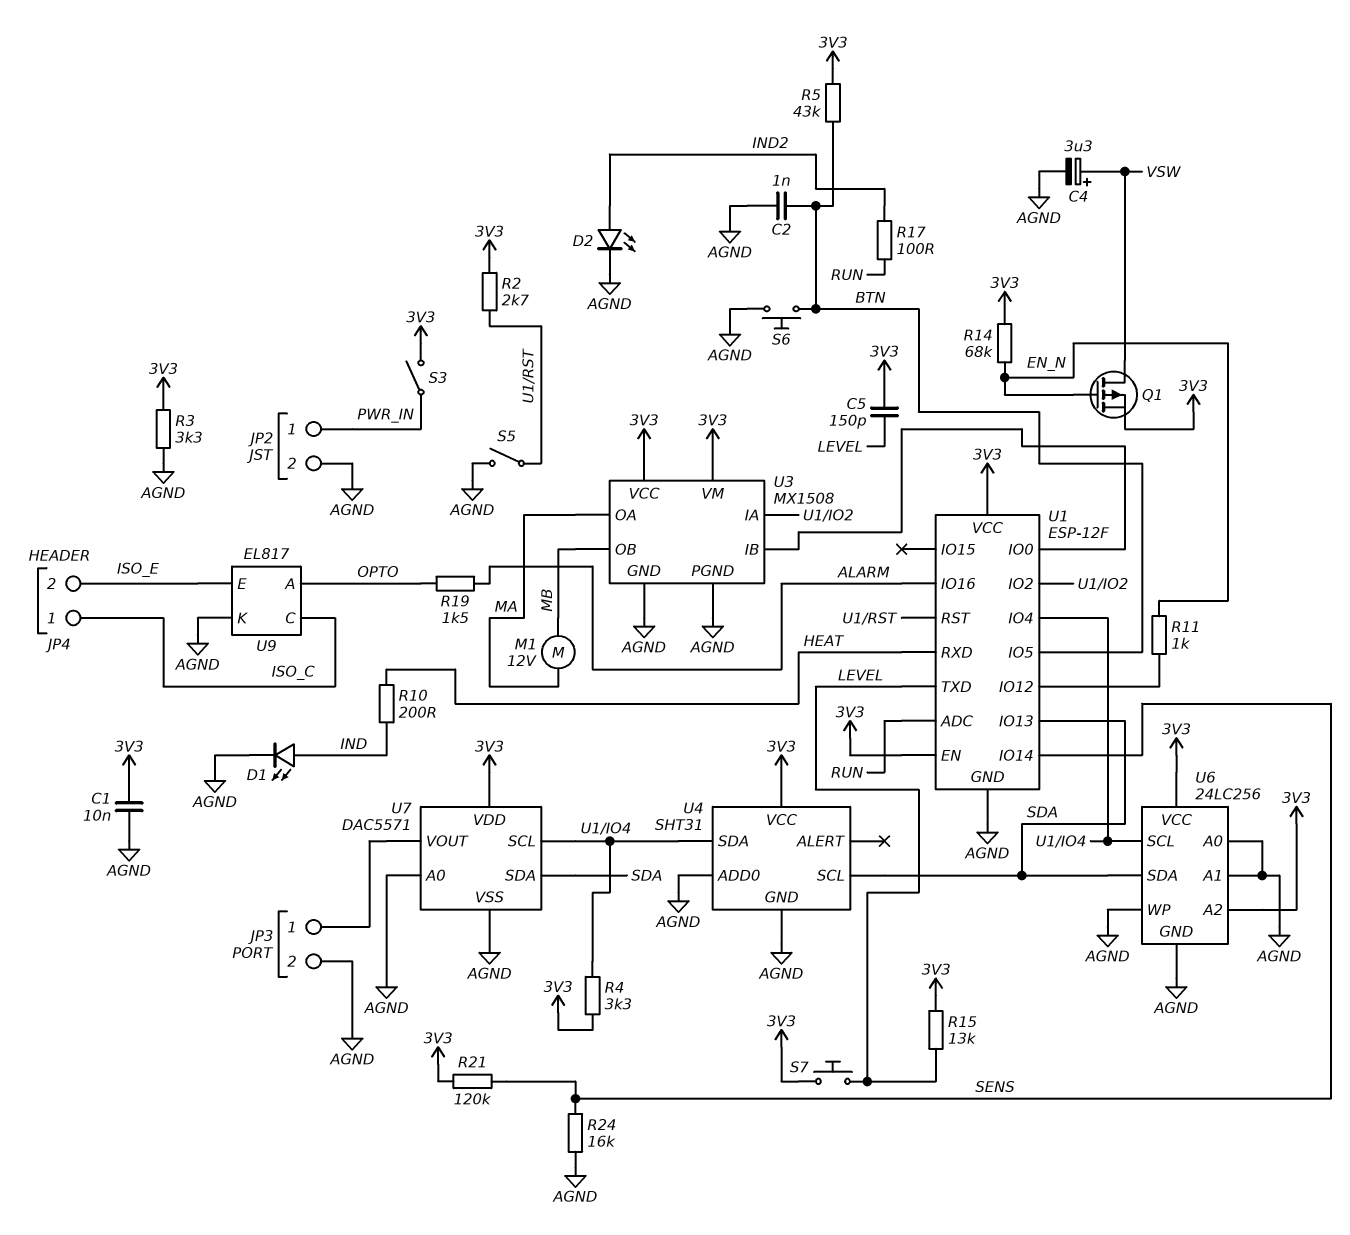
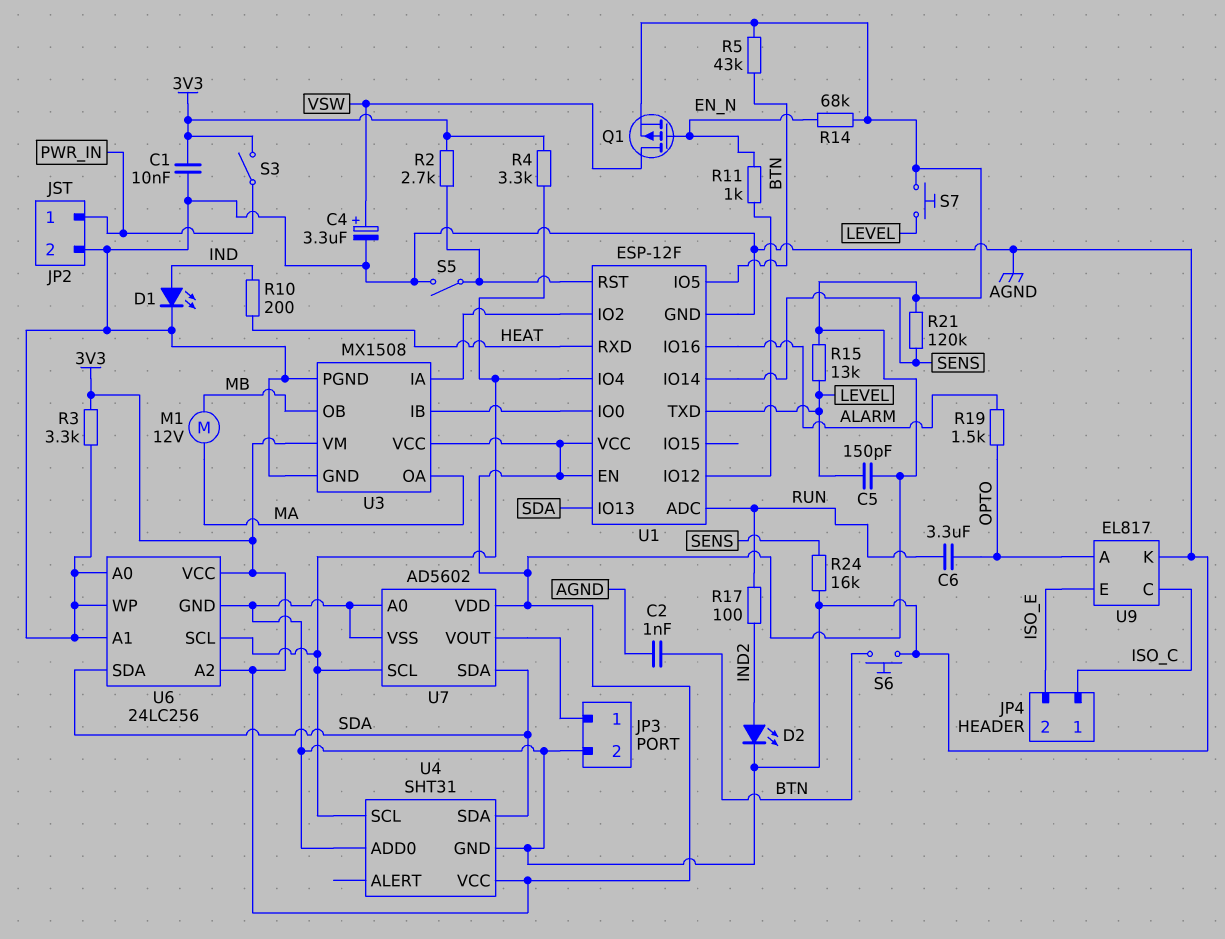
C6: none -> 3.3uF (OPTO, RUN)
U4 pin SCL: SDA -> U1/IO4
U4 pin SDA: U1/IO4 -> SDA
U7: DAC5571 -> AD5602

